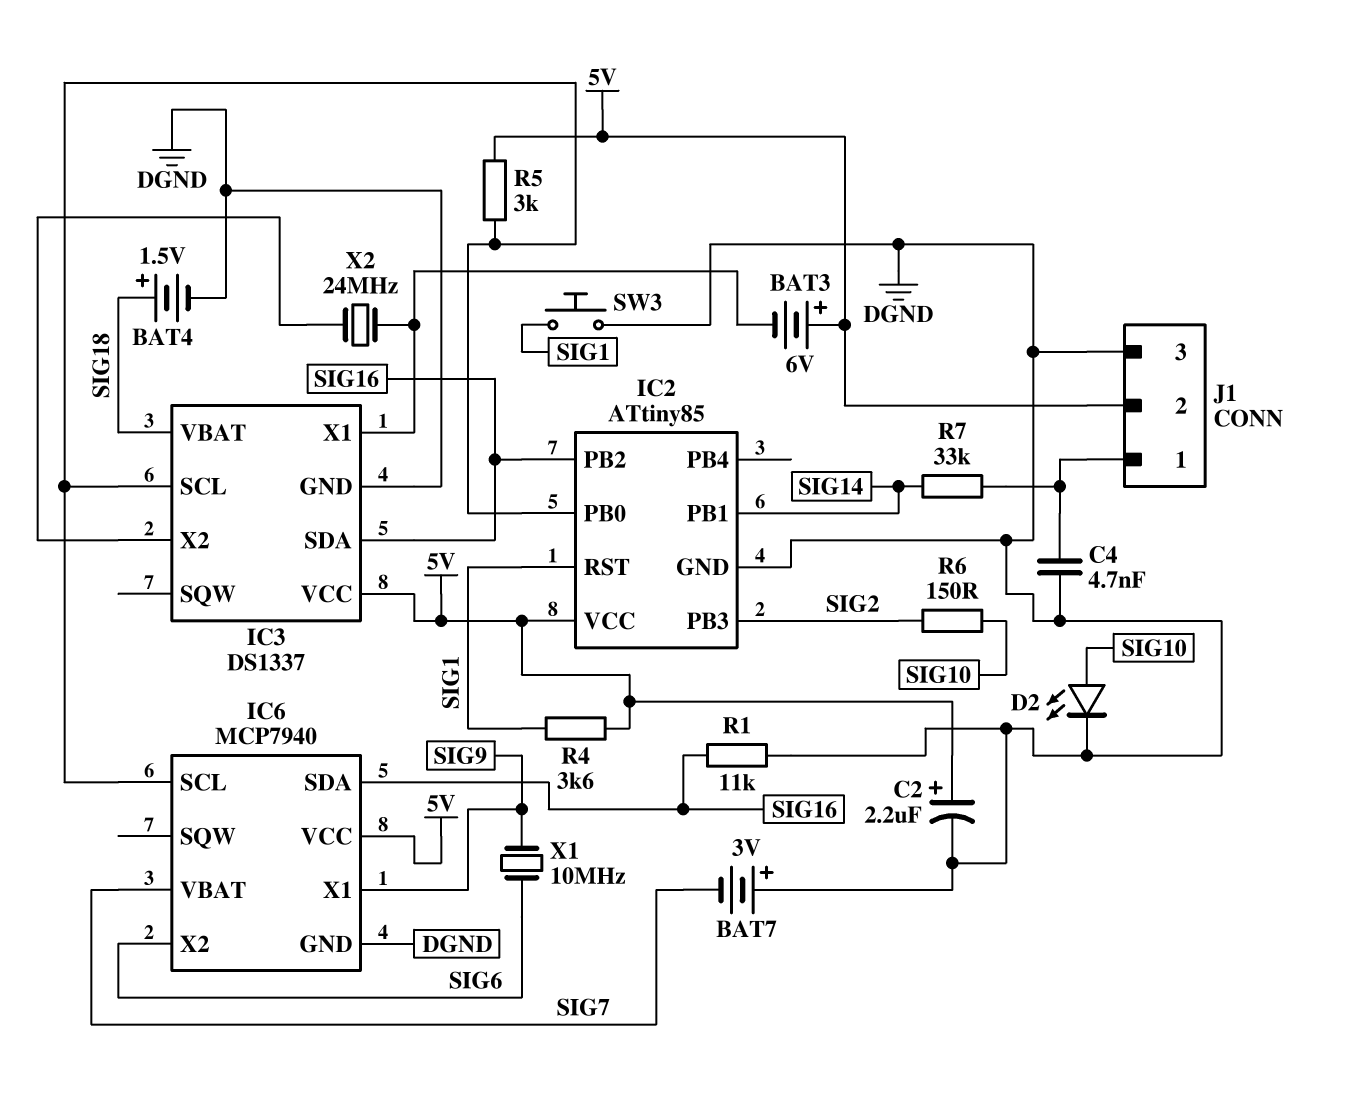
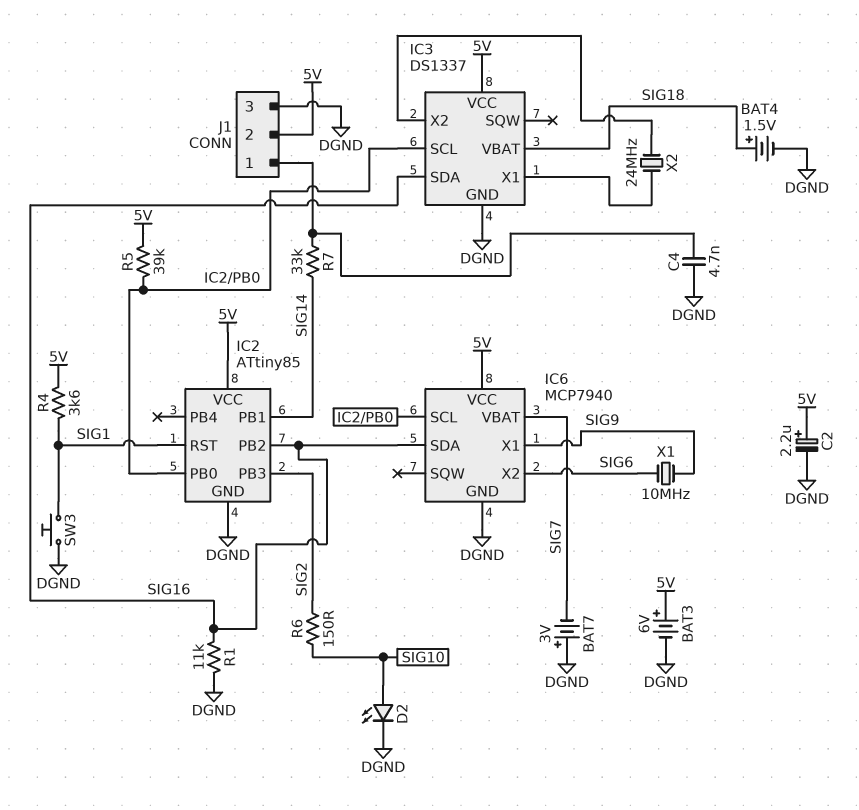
BAT3: 6V (plus 5V, minus IC3/X1) -> 6V (plus 5V, minus DGND)
R5: 3k (5V, IC2/PB0) -> 39k (5V, IC2/PB0)

